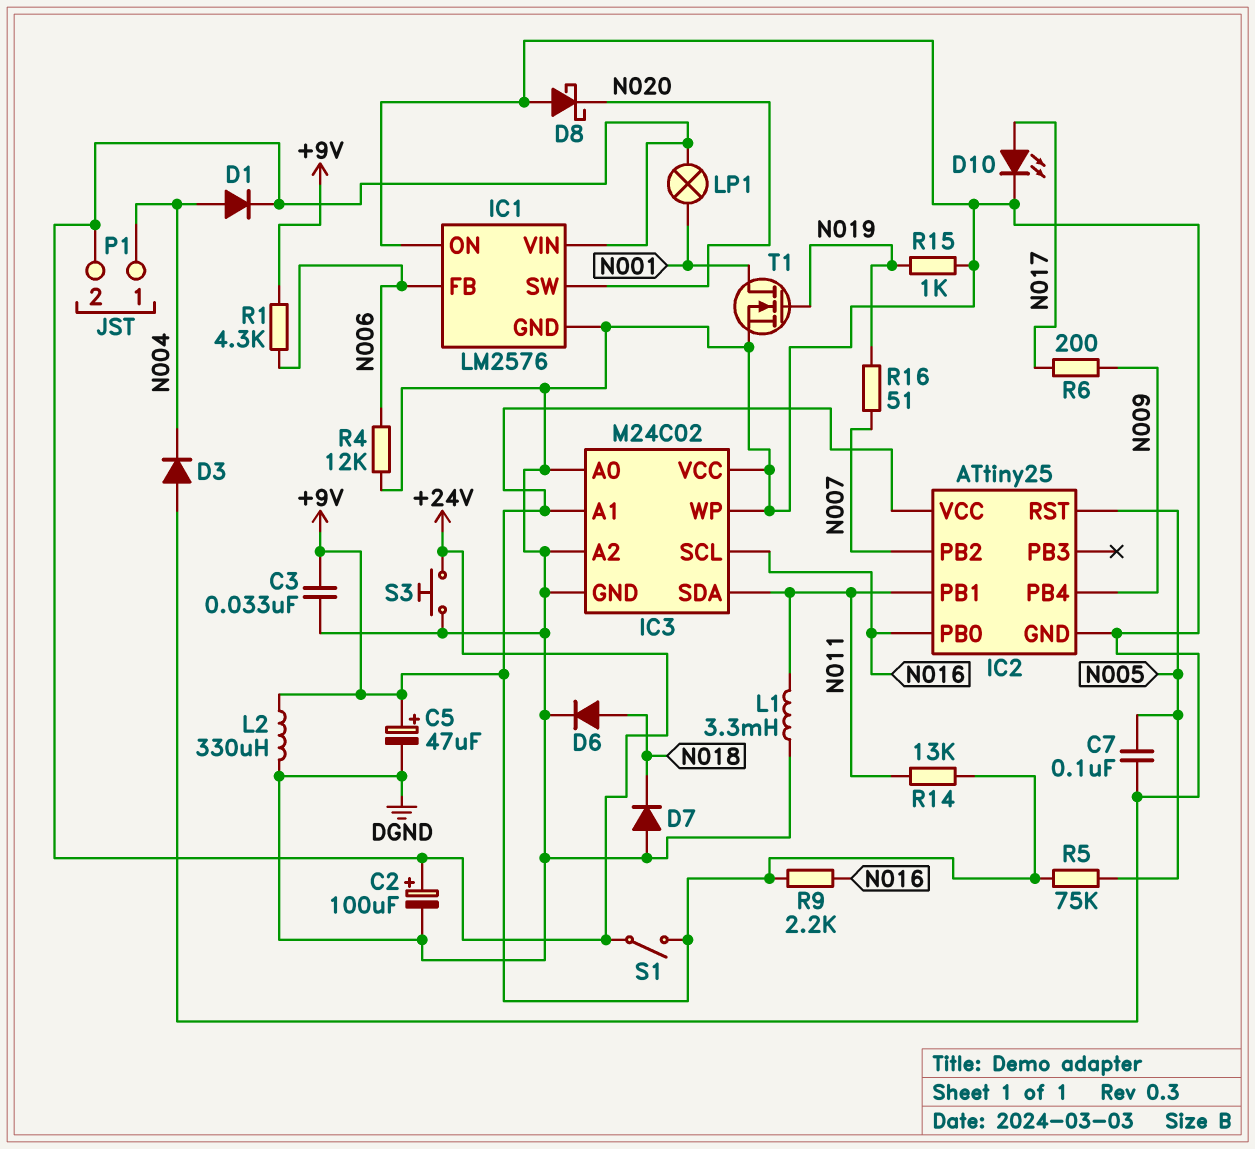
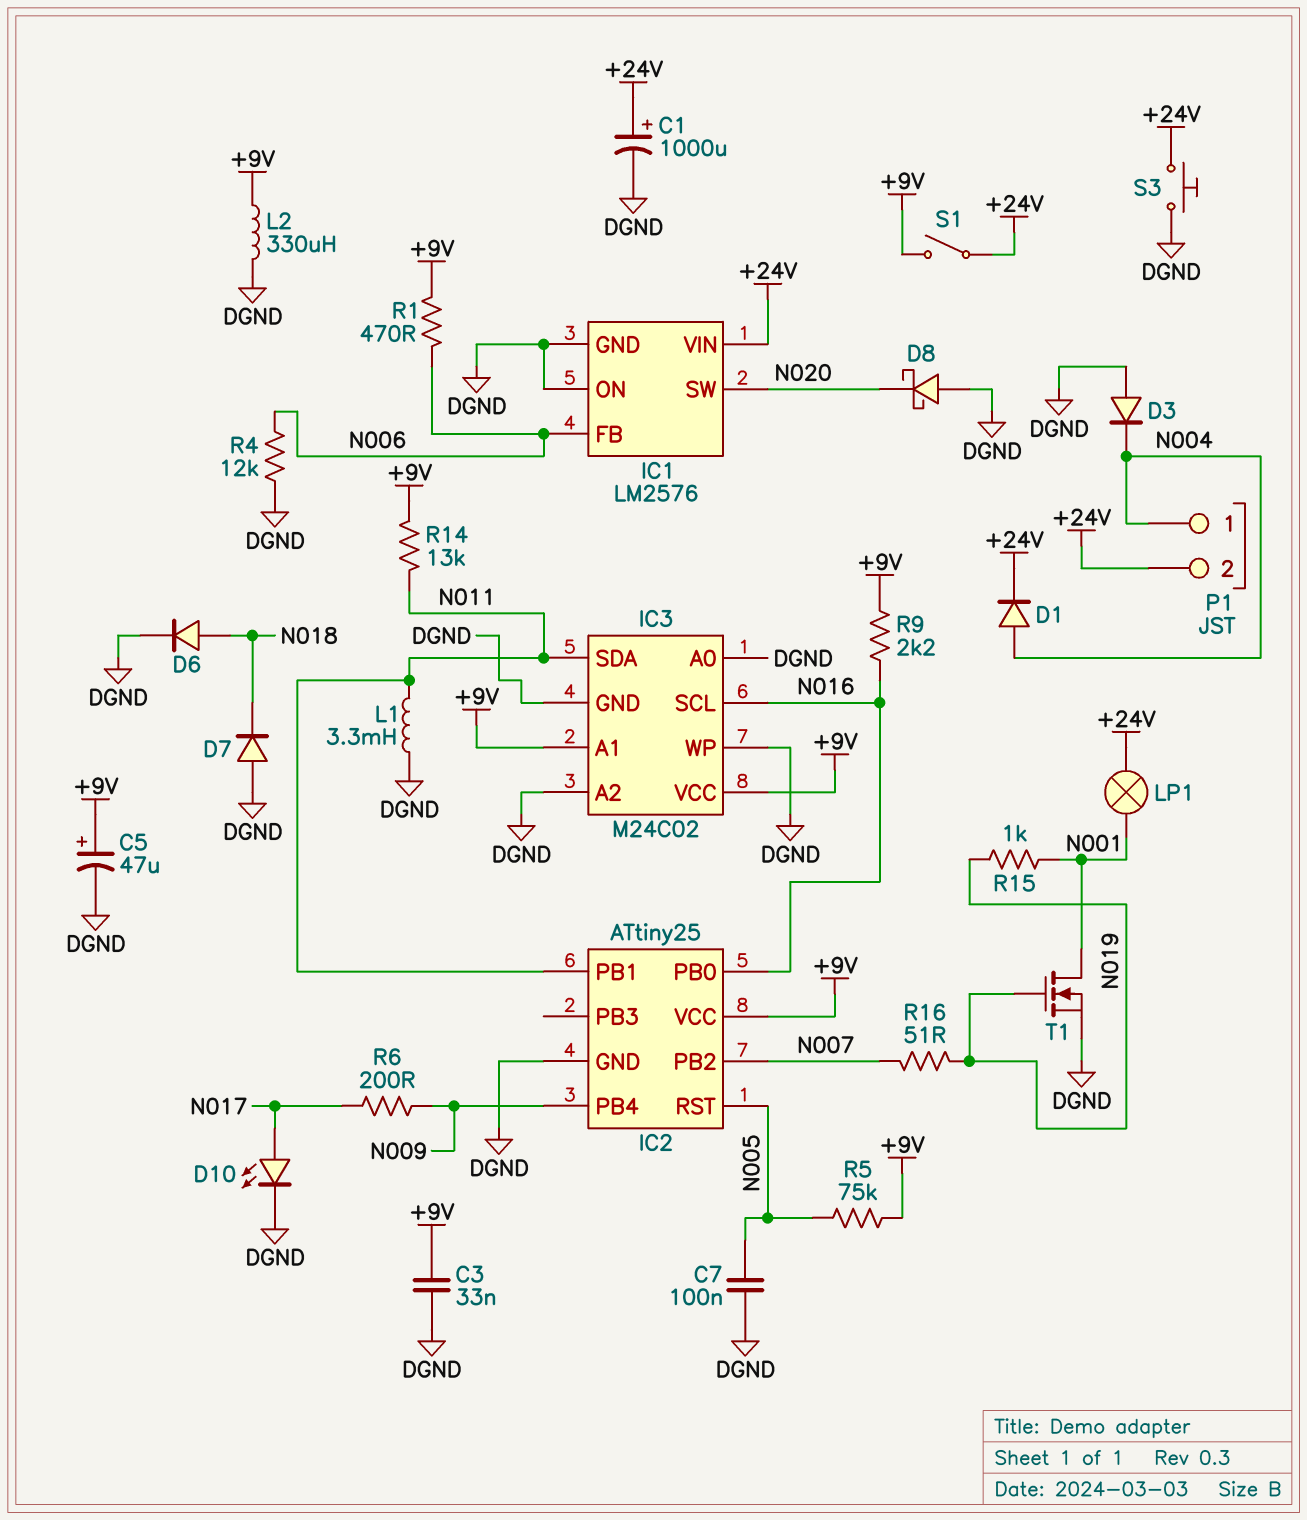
C1: none -> 1000uF (plus +24V, minus DGND)
C2: 100uF (plus +24V, minus DGND) -> none
IC3 pin VCC: DGND -> +9V
R1: 4.3k (+9V, N006) -> 470 (+9V, N006)
R15: 1k (DGND, N019) -> 1k (N001, N019)

